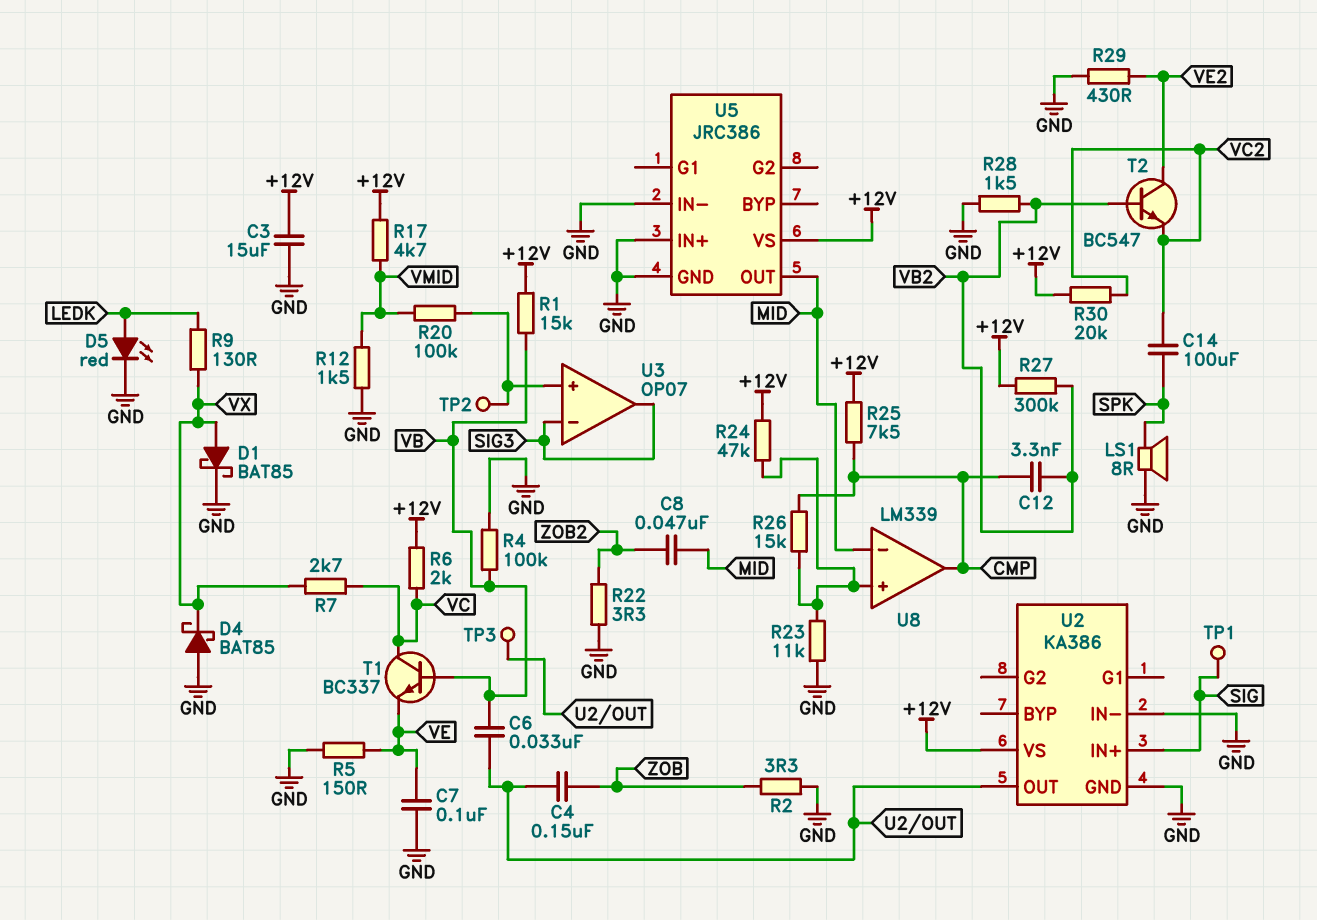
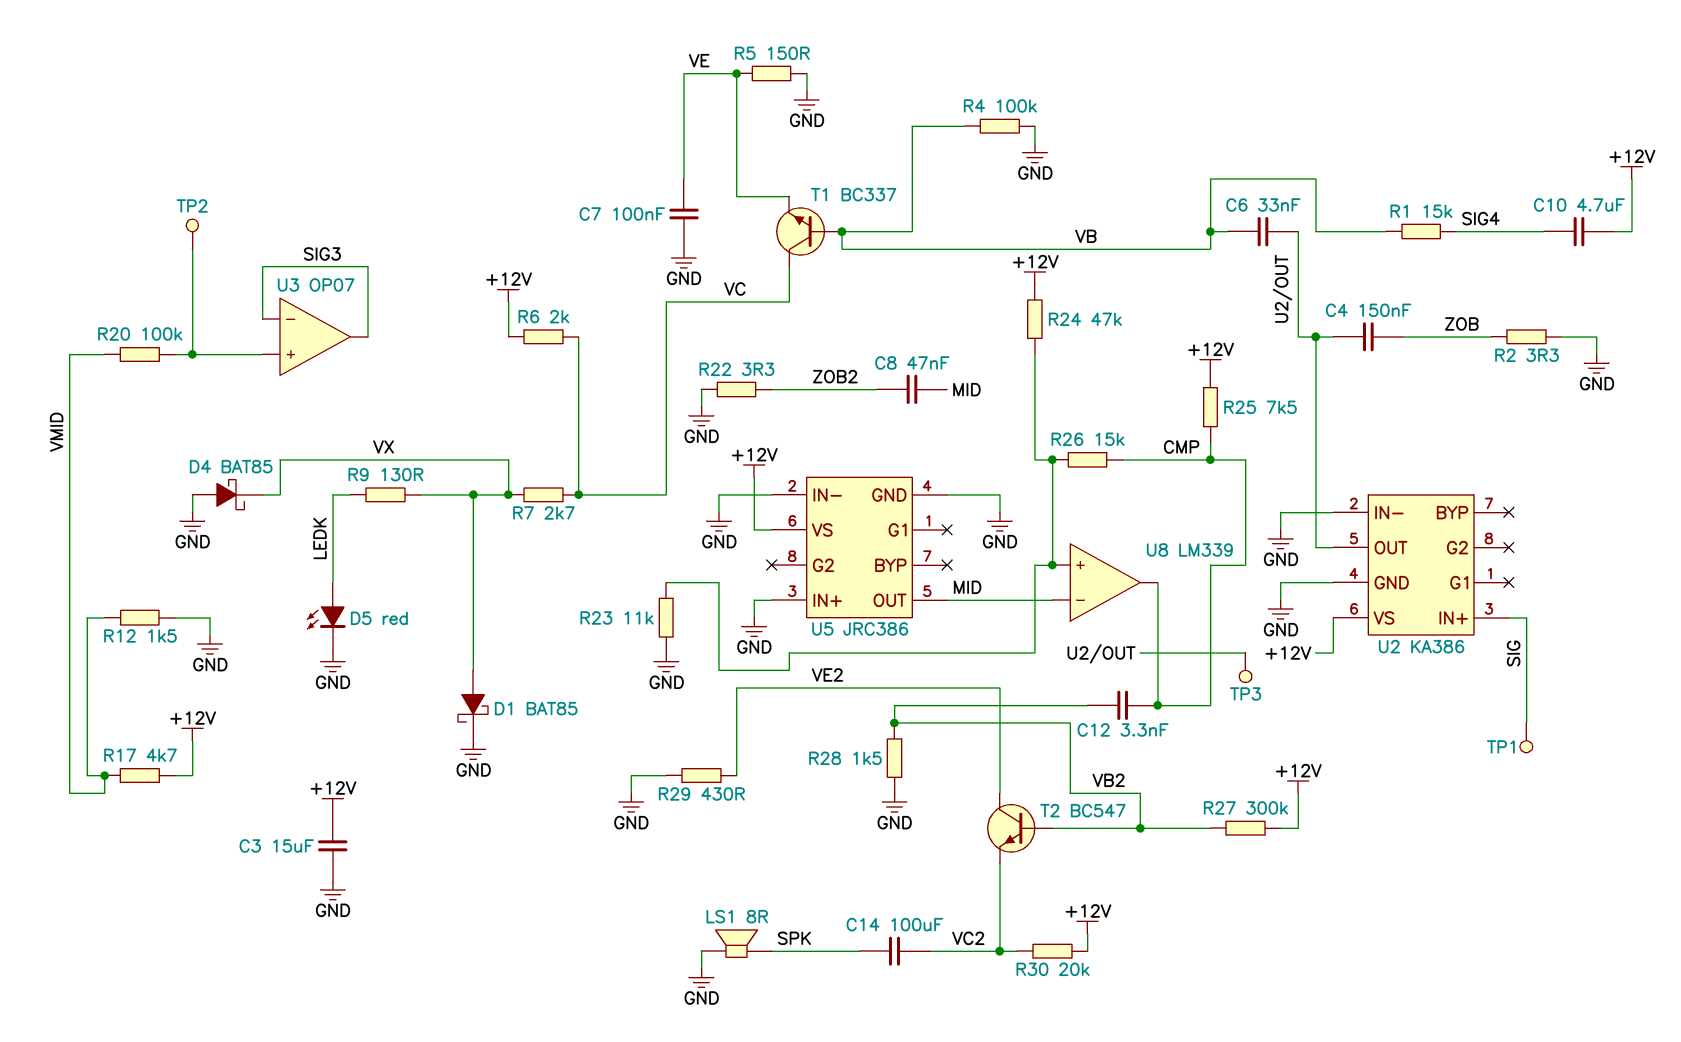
C10: none -> 4.7uF (+12V, SIG4)
R1: 15k (+12V, VB) -> 15k (SIG4, VB)

